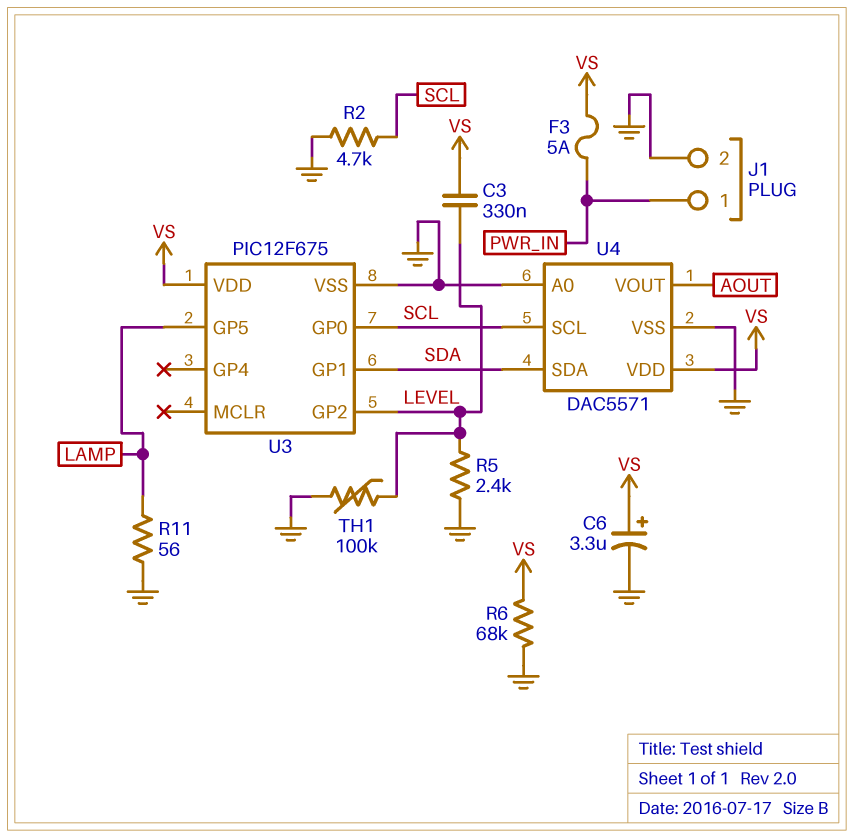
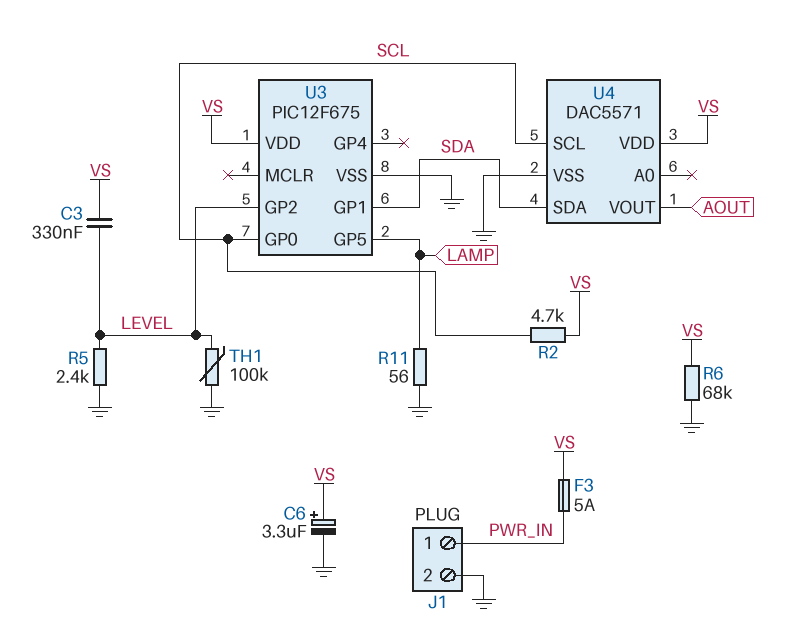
R2: 4.7k (GND, SCL) -> 4.7k (SCL, VS)
U4 pin A0: GND -> none

